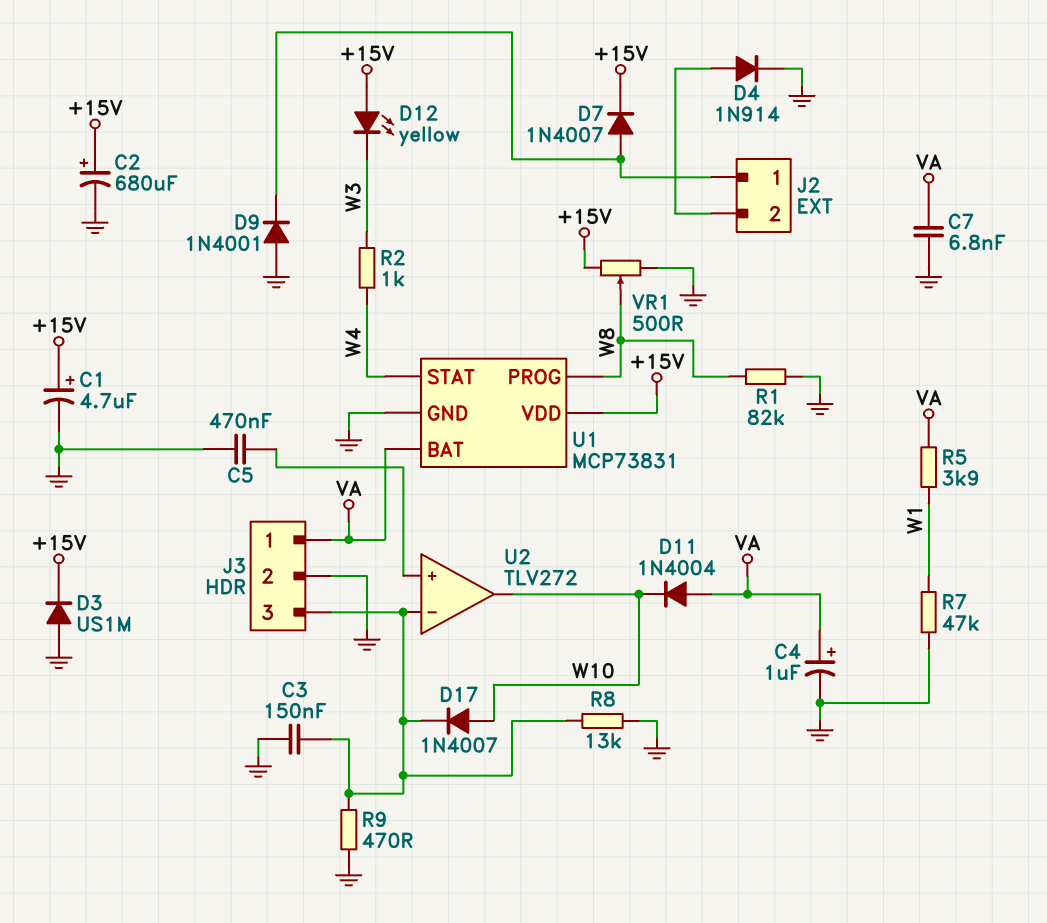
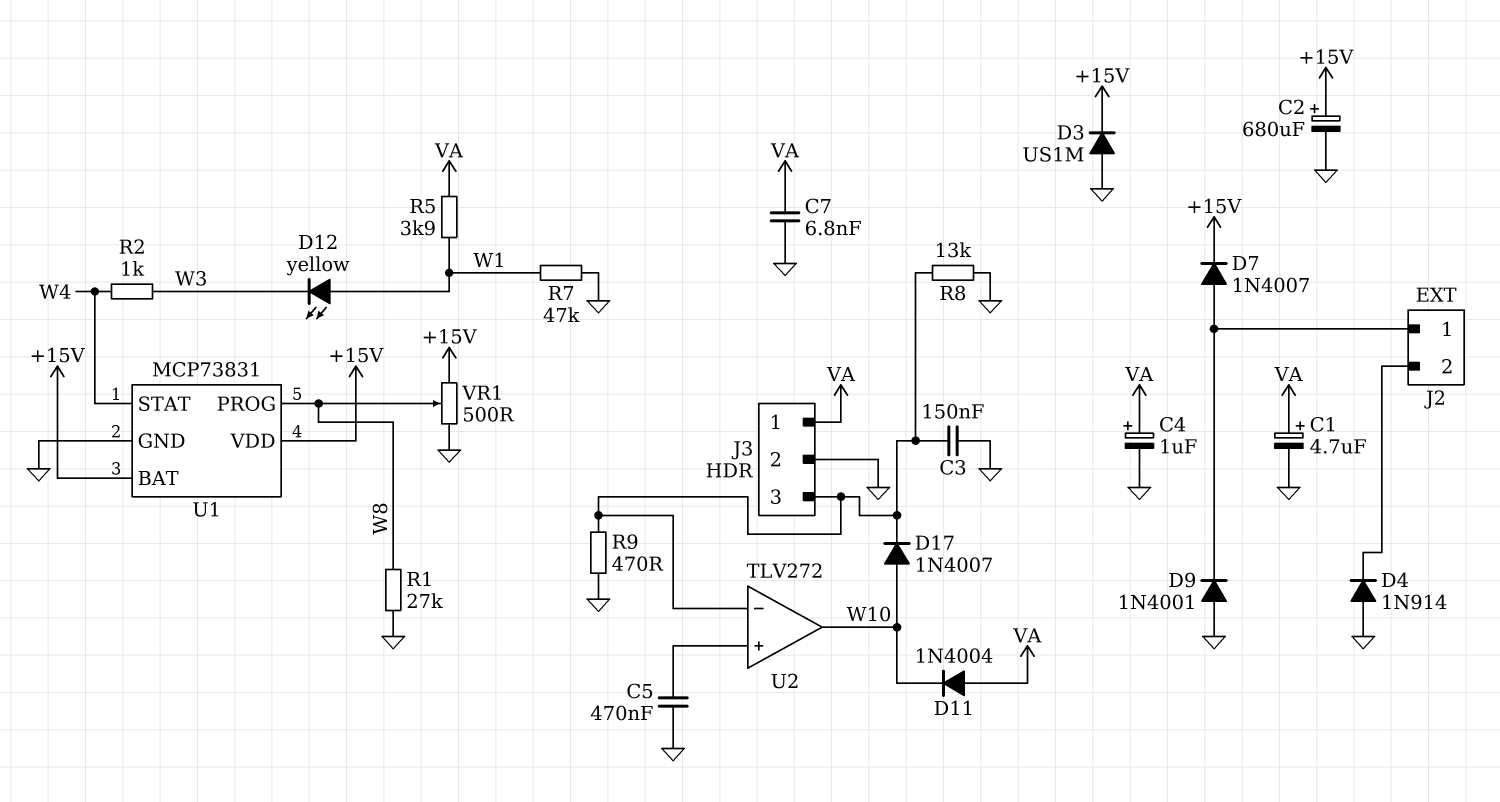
C1: 4.7uF (plus +15V, minus GND) -> 4.7uF (plus VA, minus GND)
D4: diode 1N914 (A J2/2, K GND) -> diode 1N914 (A GND, K J2/2)
D12: LED yellow (A +15V, K W3) -> LED yellow (A W1, K W3)
R1: 82k (GND, W8) -> 27k (GND, W8)
U1 pin BAT: VA -> +15V

